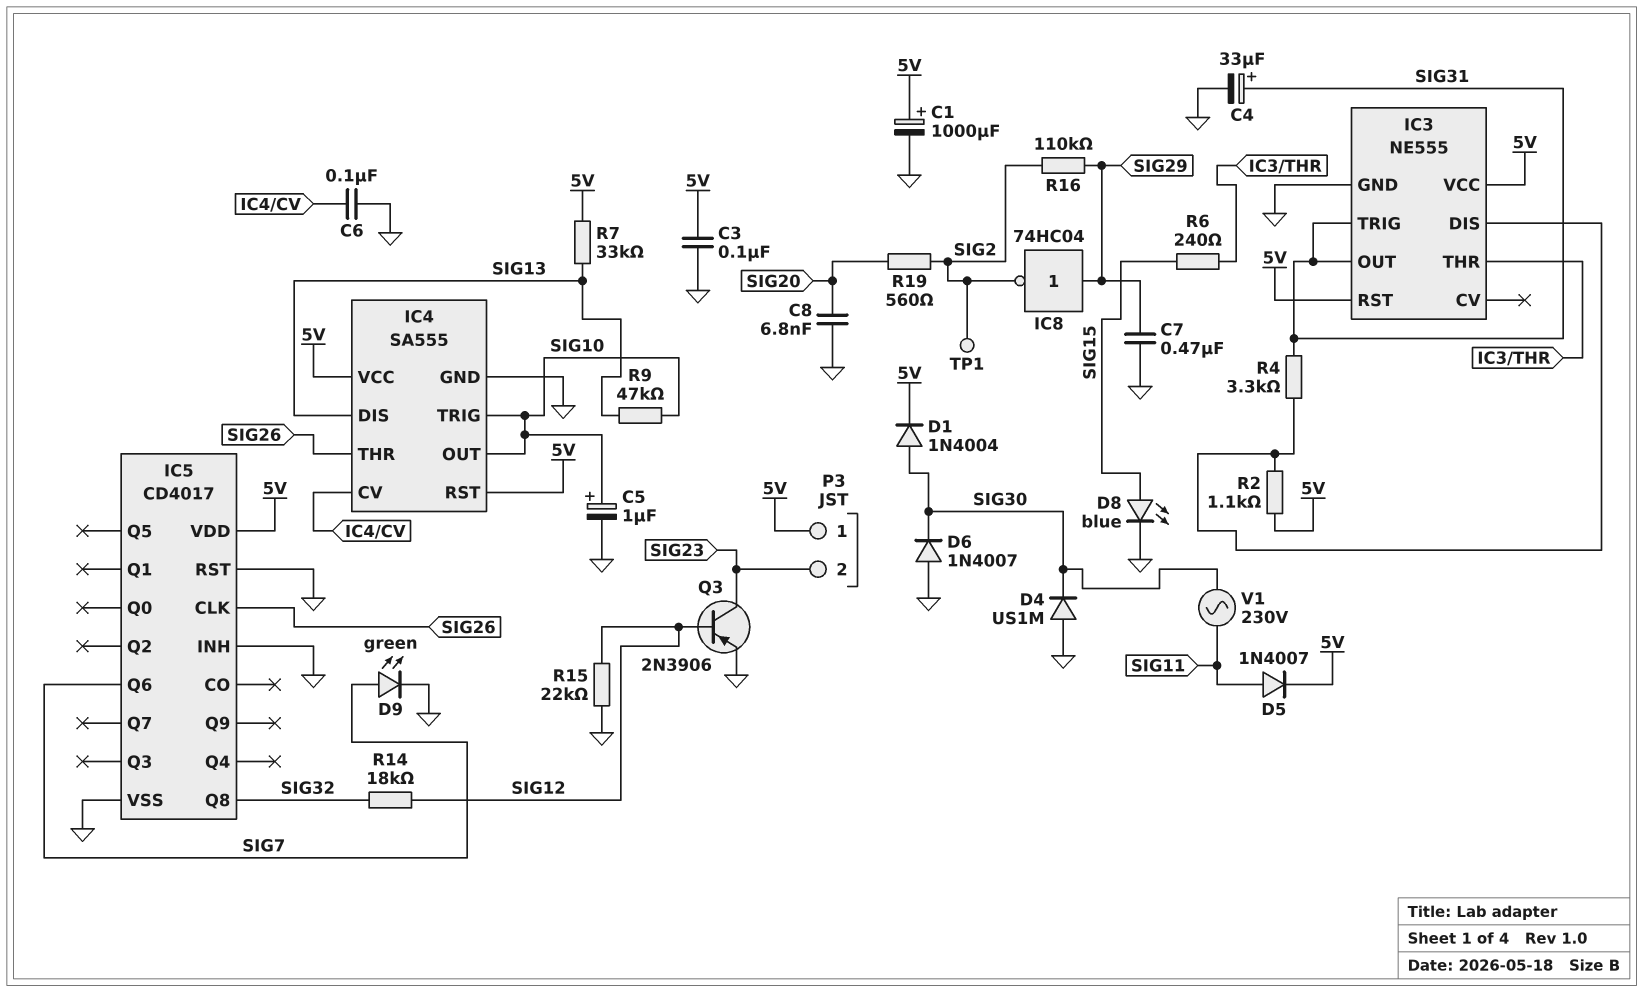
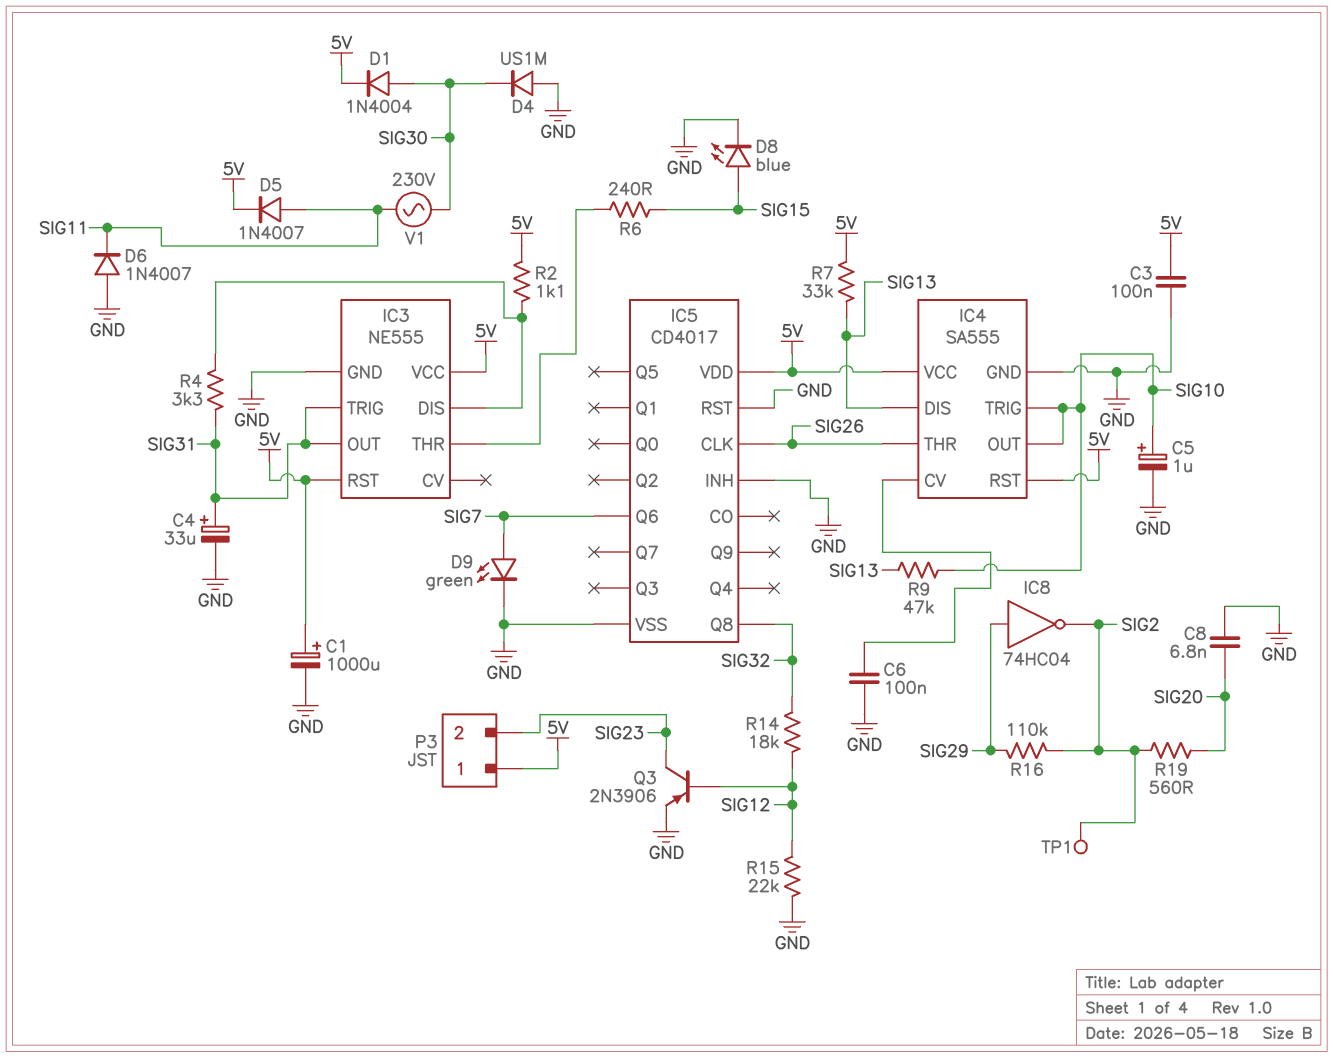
C7: 470nF (GND, SIG29) -> none
D6: diode 1N4007 (A GND, K SIG30) -> diode 1N4007 (A GND, K SIG11)

